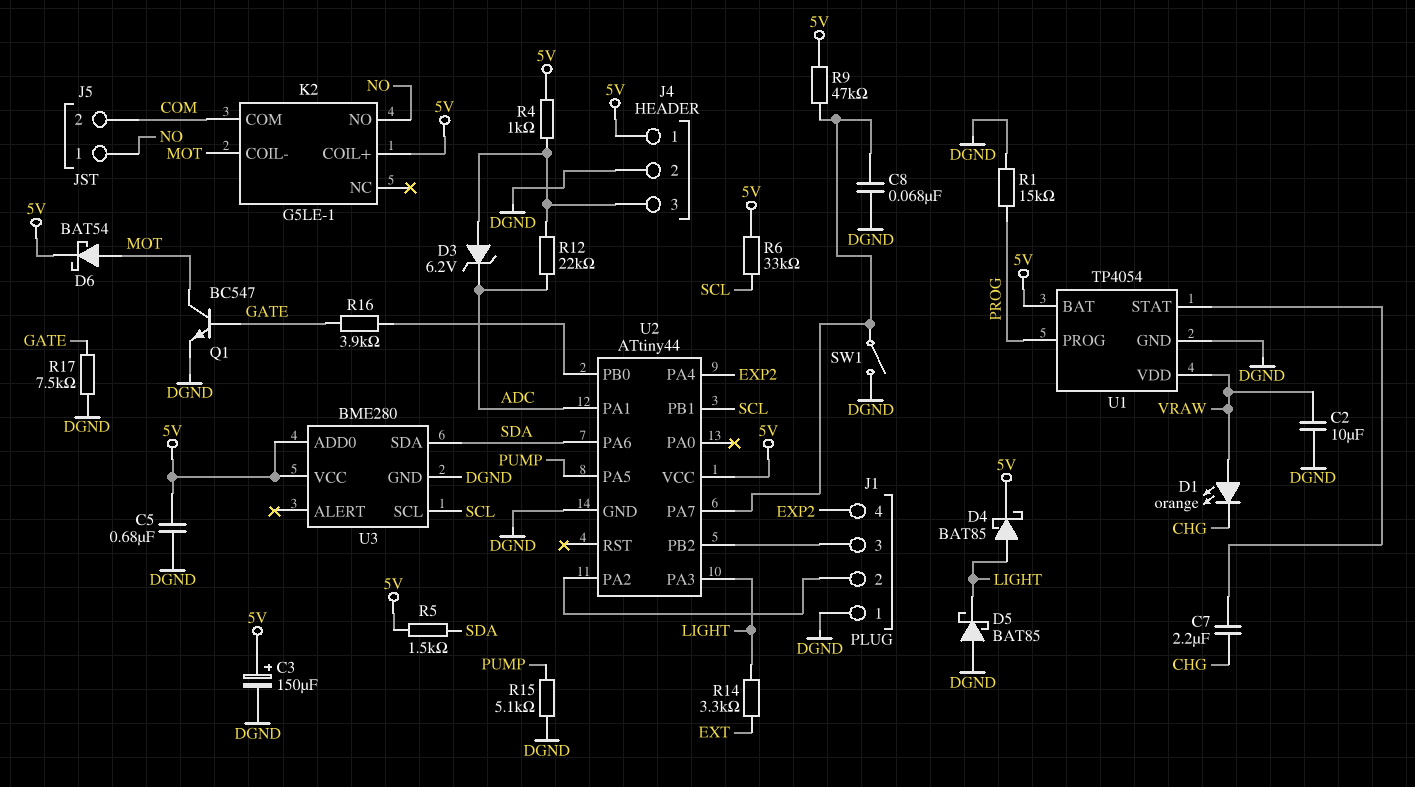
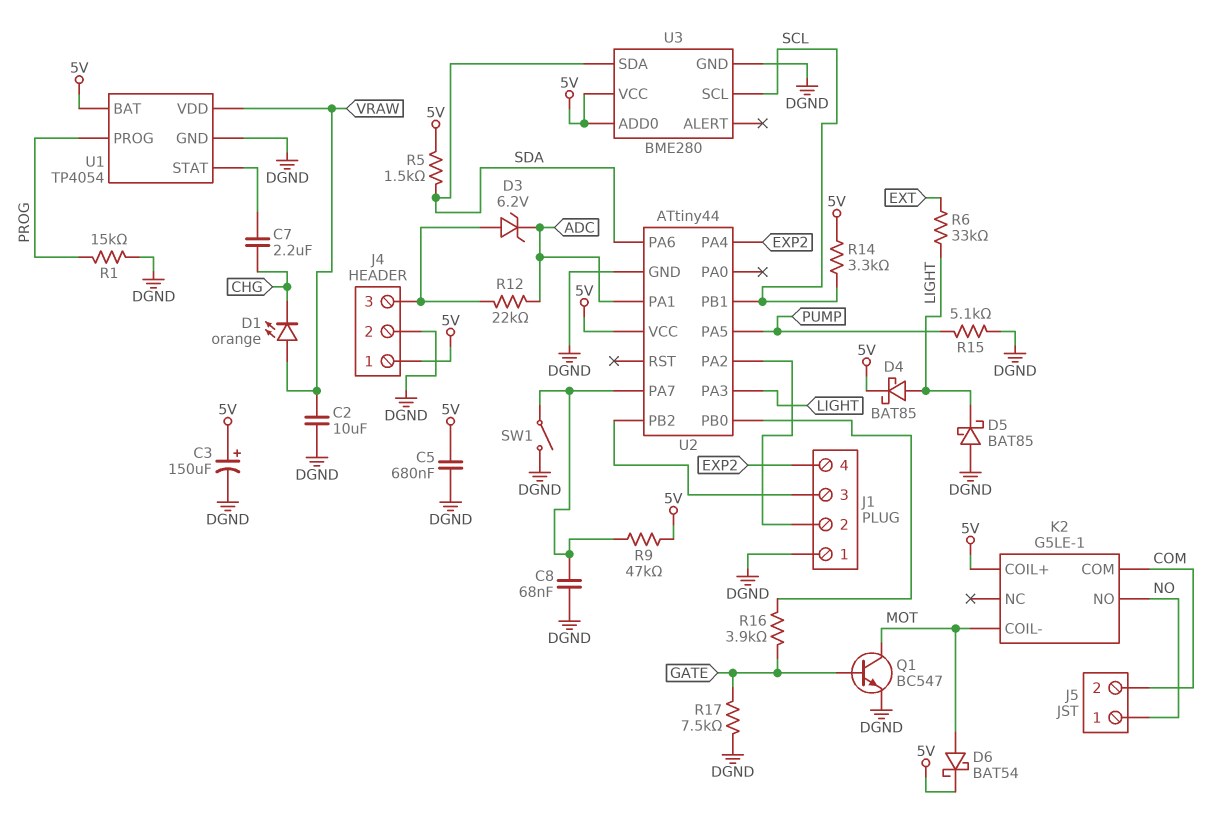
R4: 1k (5V, J4/3) -> none
R6: 33k (5V, SCL) -> 33k (EXT, LIGHT)
R14: 3.3k (EXT, LIGHT) -> 3.3k (5V, SCL)

